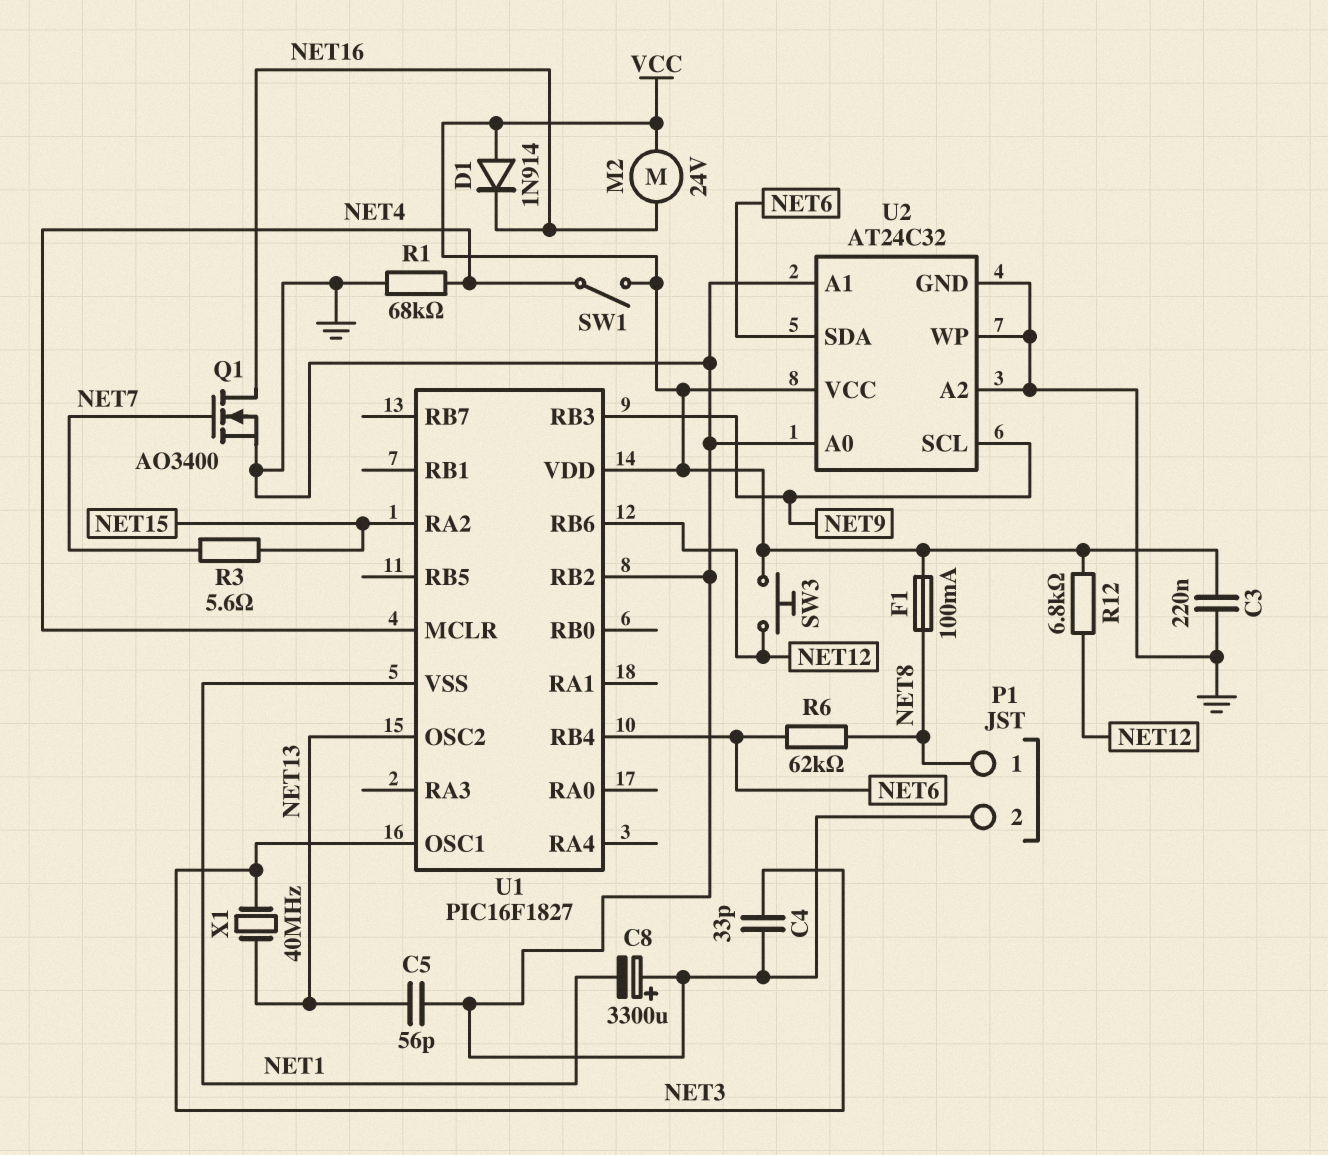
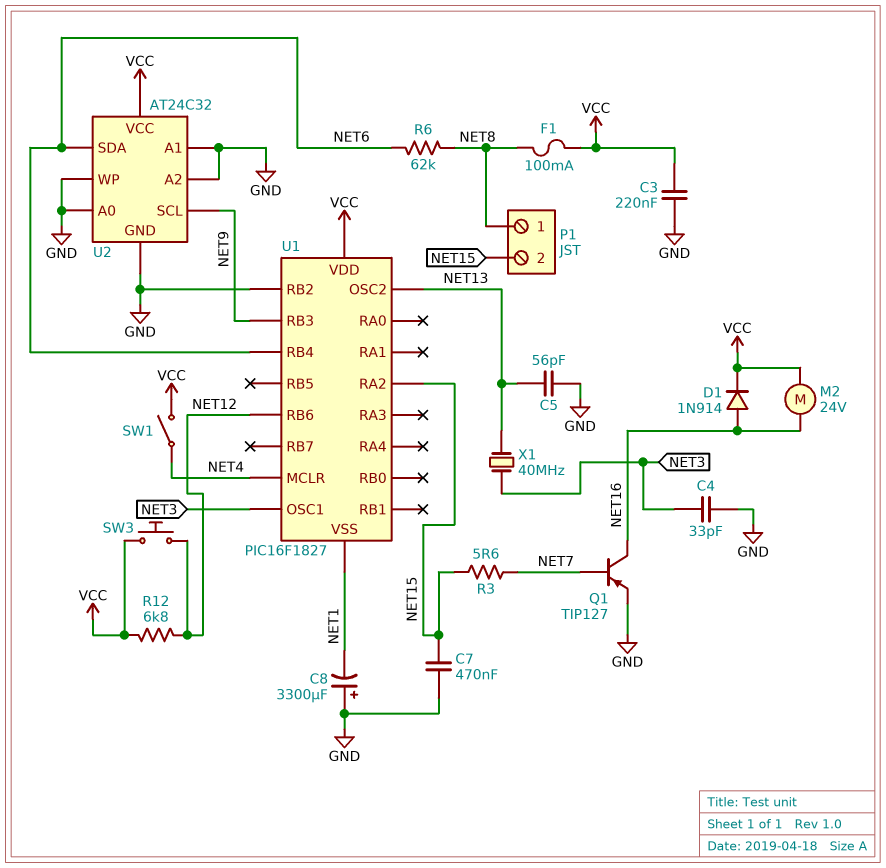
C7: none -> 470nF (GND, NET15)
D1: diode 1N914 (A VCC, K NET16) -> diode 1N914 (A NET16, K VCC)
P1 pin 2: GND -> NET15
Q1: NMOS AO3400 (G NET7, D NET16, S GND) -> PNP TIP127 (B NET7, C NET16, E GND)
R1: 68k (GND, NET4) -> none

